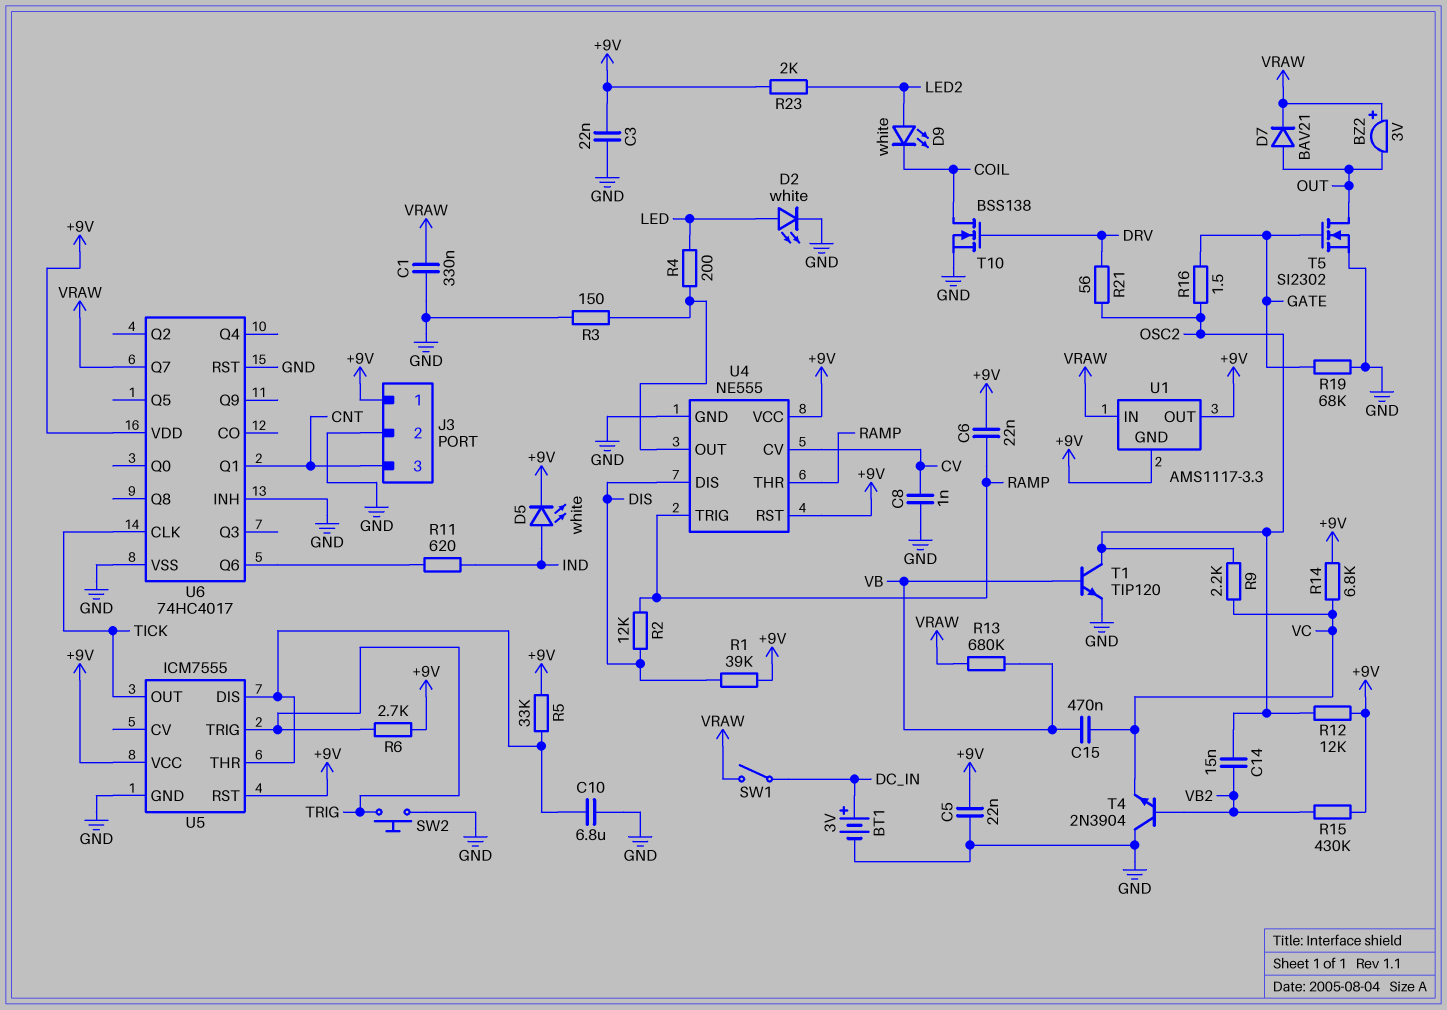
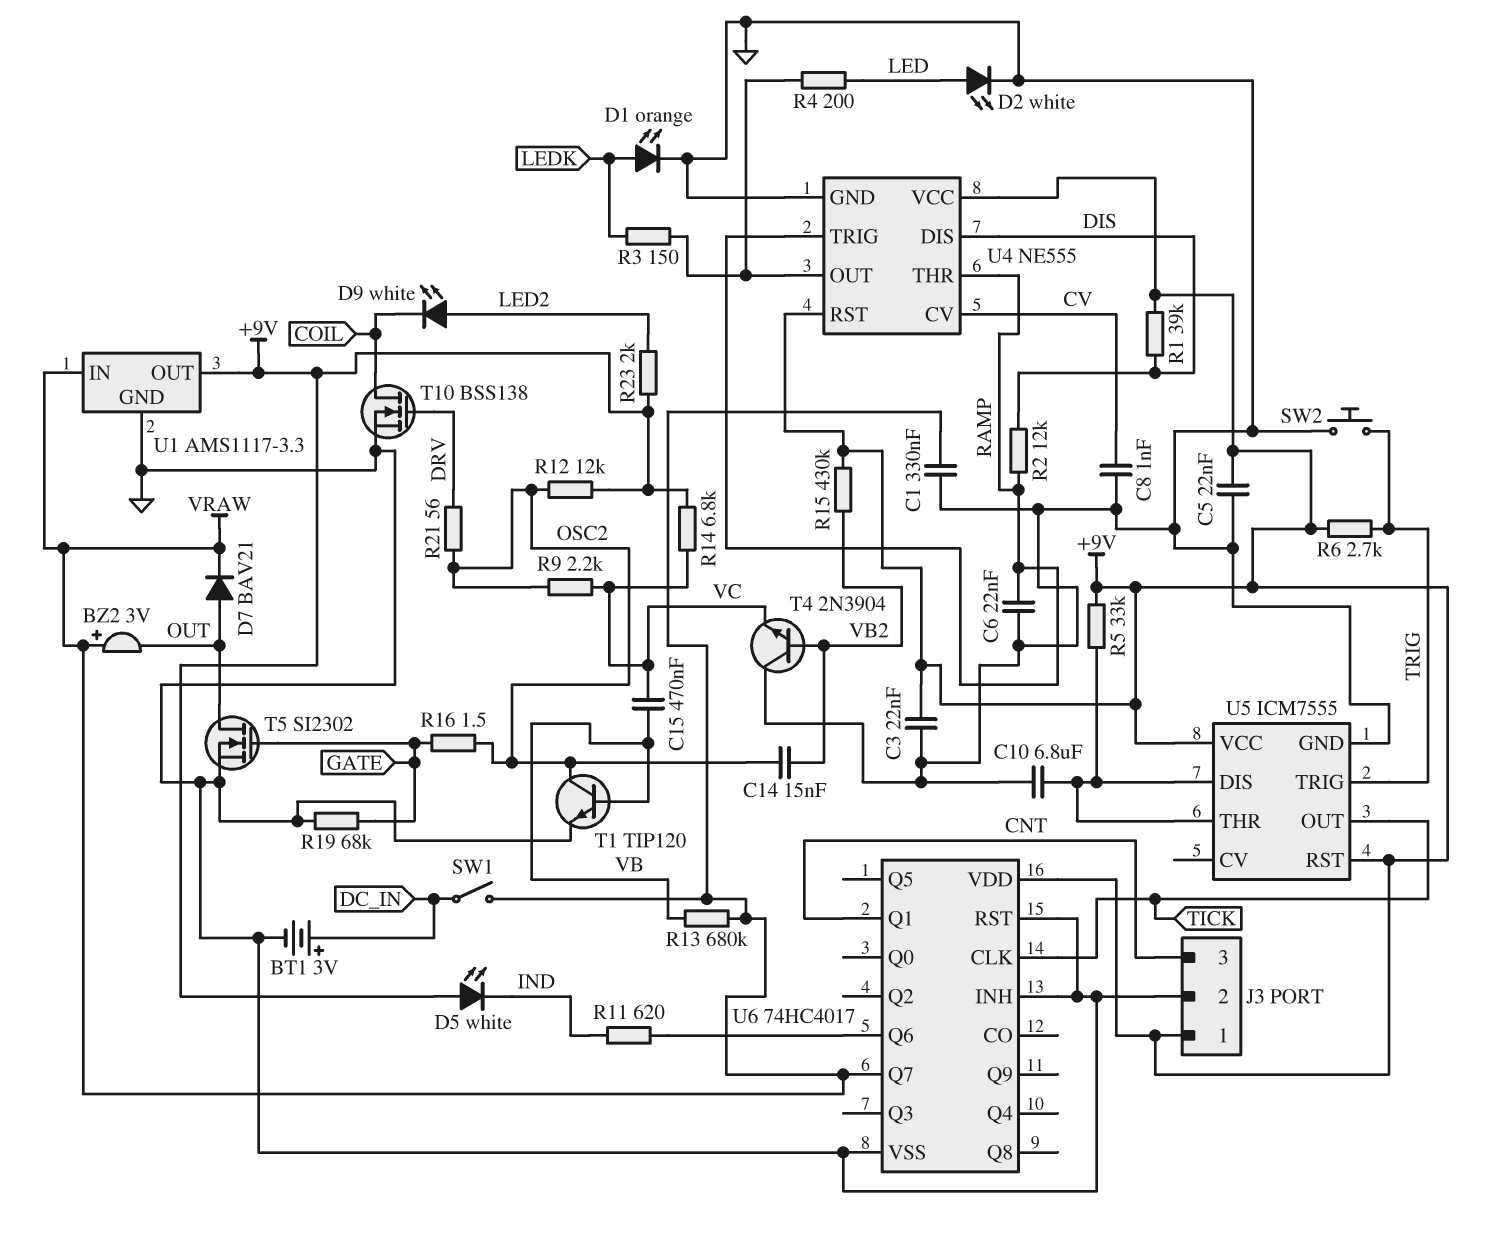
C6: 22nF (+9V, RAMP) -> 22nF (GND, RAMP)
D1: none -> LED orange (A LEDK, K GND)
D5: LED white (A IND, K +9V) -> LED white (A +9V, K IND)
R3: 150 (GND, U4/OUT) -> 150 (LEDK, U4/OUT)
U1 pin GND: +9V -> GND

